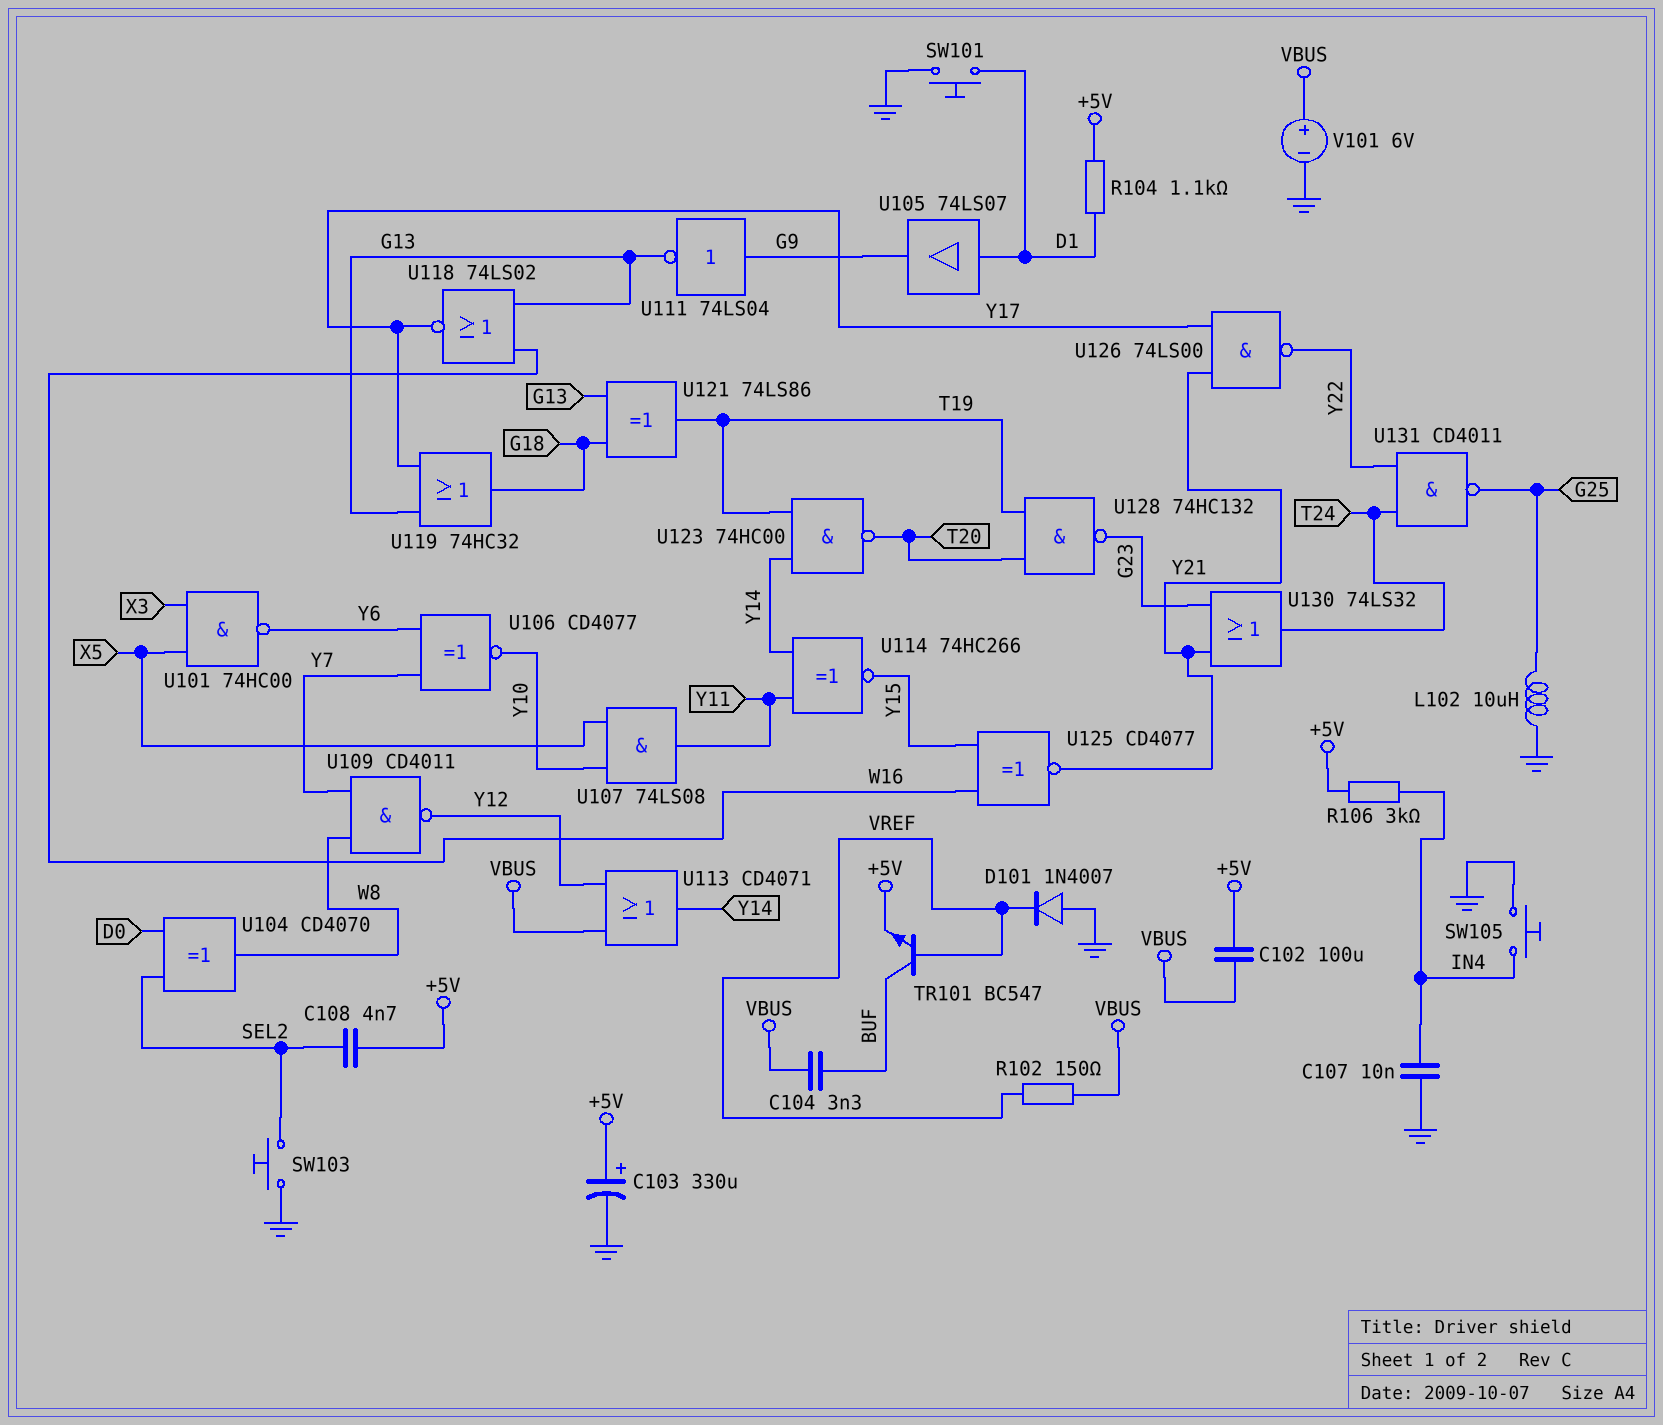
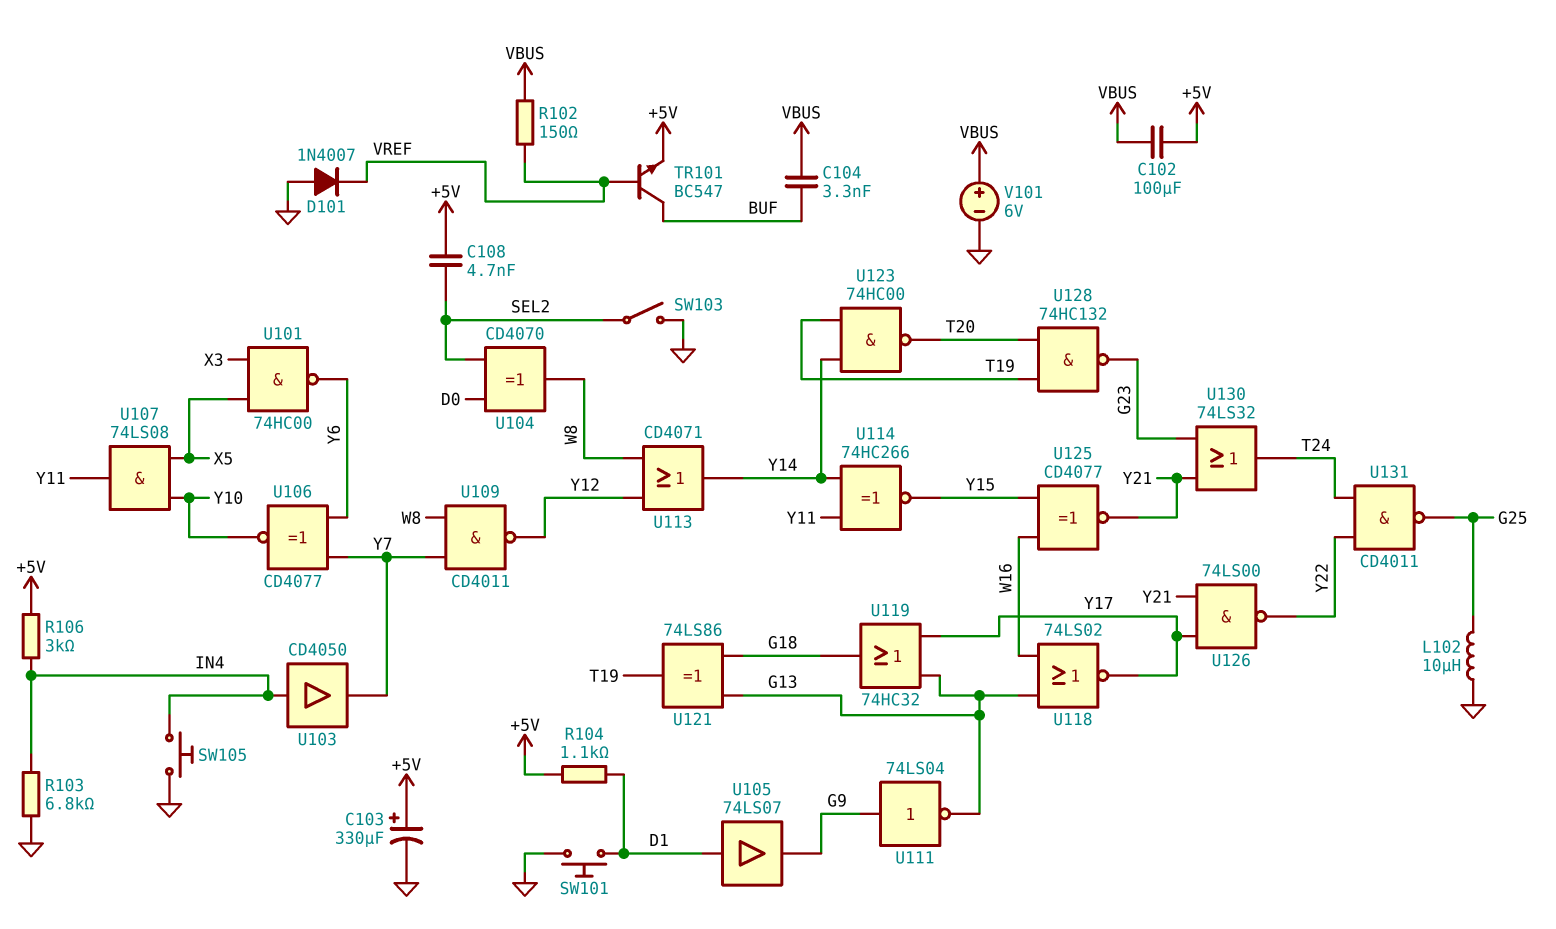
C107: 10nF (GND, IN4) -> none
R103: none -> 6.8k (GND, IN4)
SW103: button (GND, SEL2) -> switch (GND, SEL2)
U103: none -> buffer CD4050 (in IN4, out Y7)
U113: OR CD4071 (in VBUS, in Y12, out Y14) -> OR CD4071 (in W8, in Y12, out Y14)

